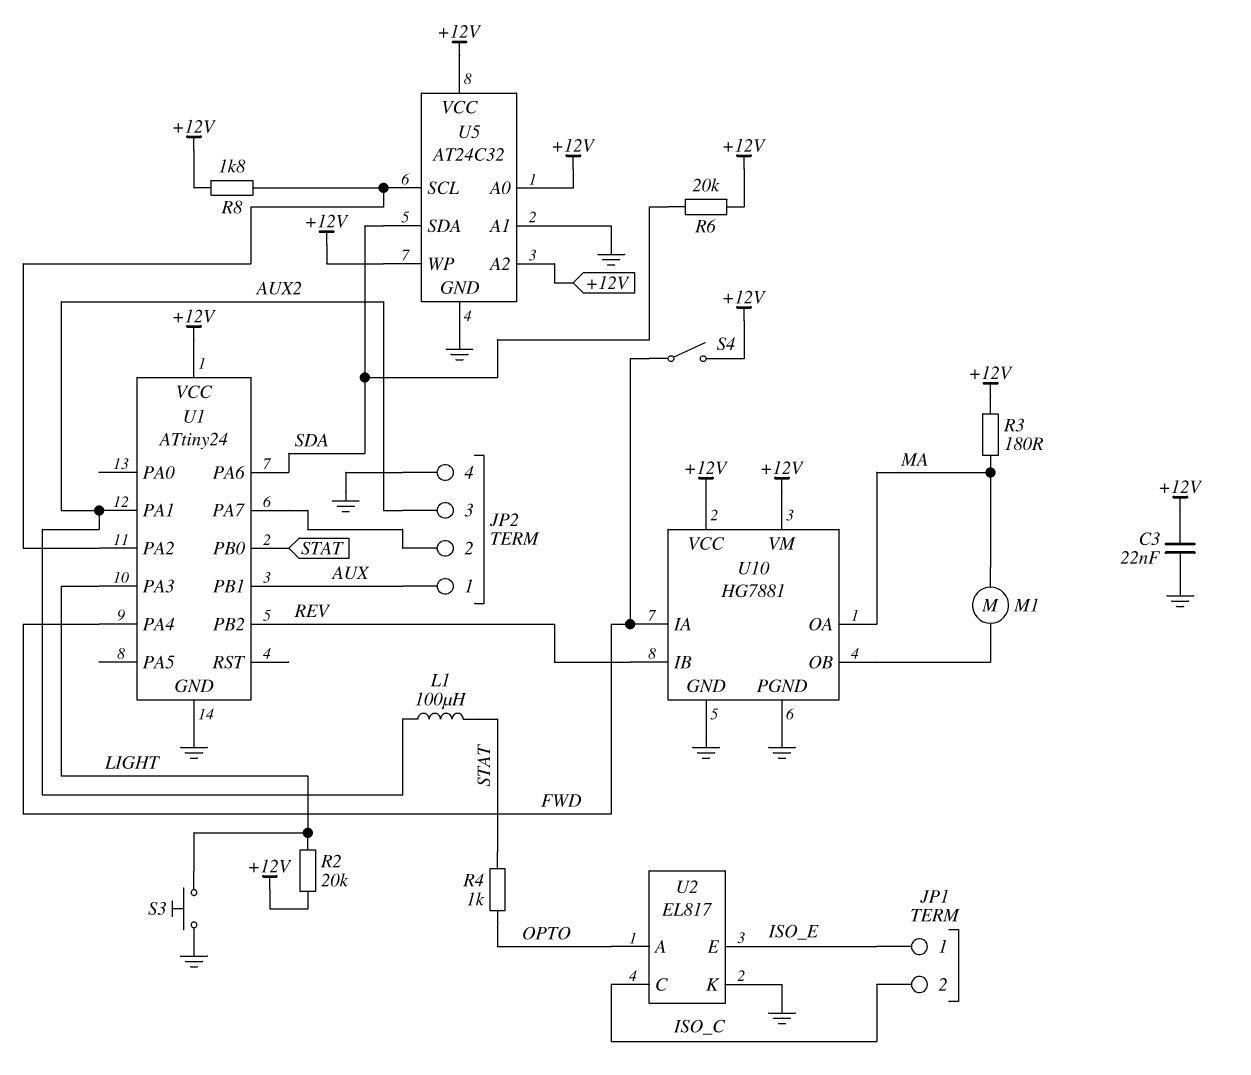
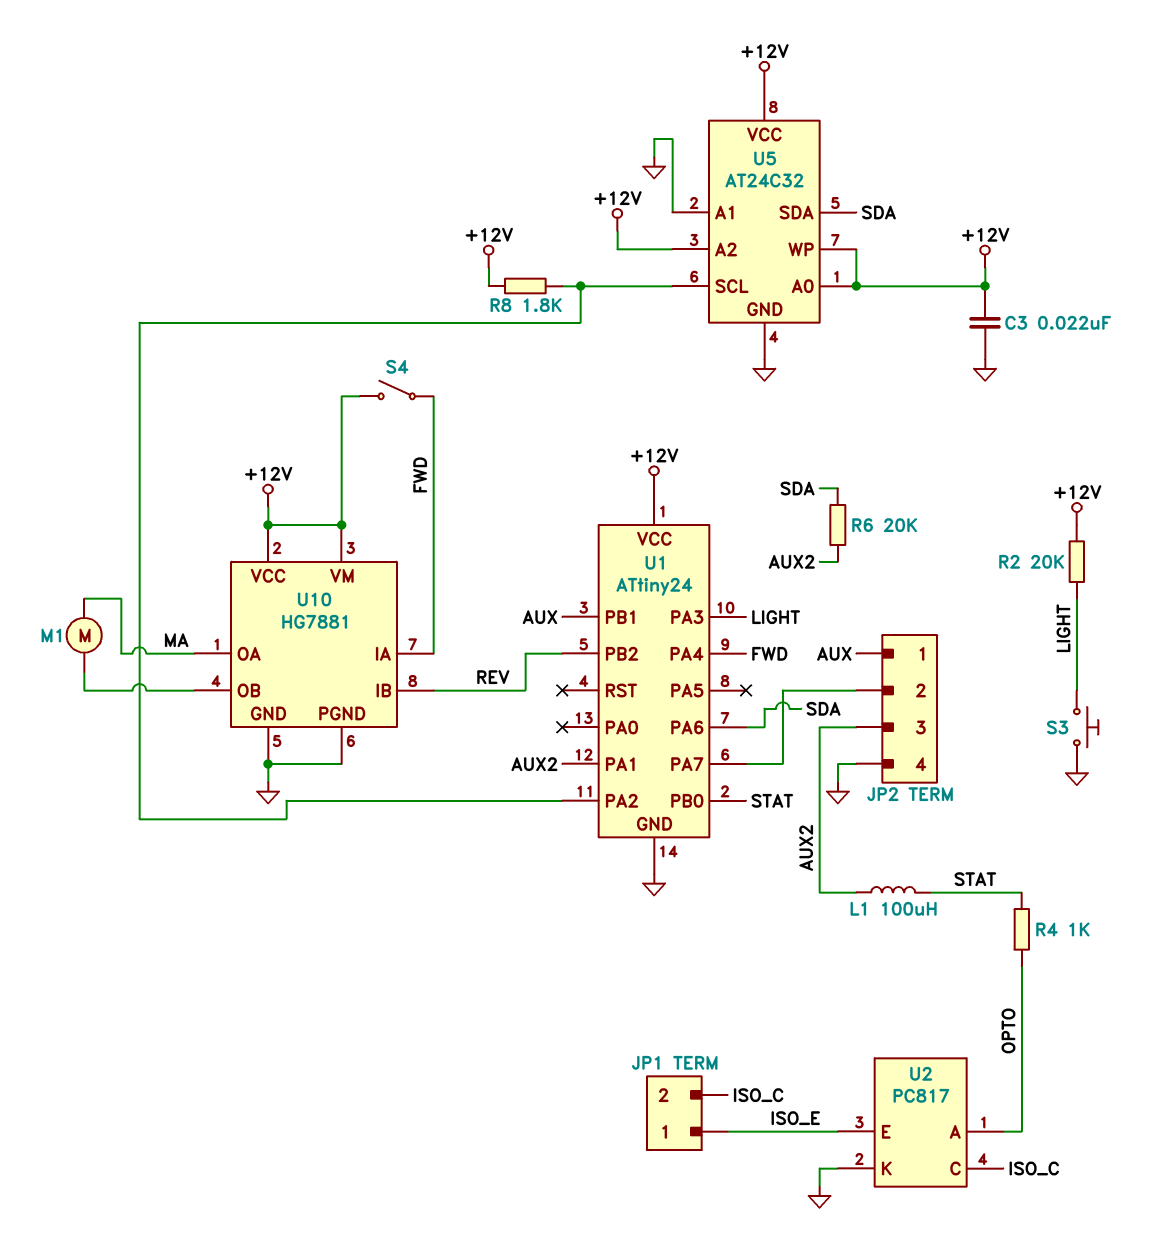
R3: 180 (+12V, MA) -> none
R6: 20k (+12V, SDA) -> 20k (AUX2, SDA)
U2: EL817 -> PC817

